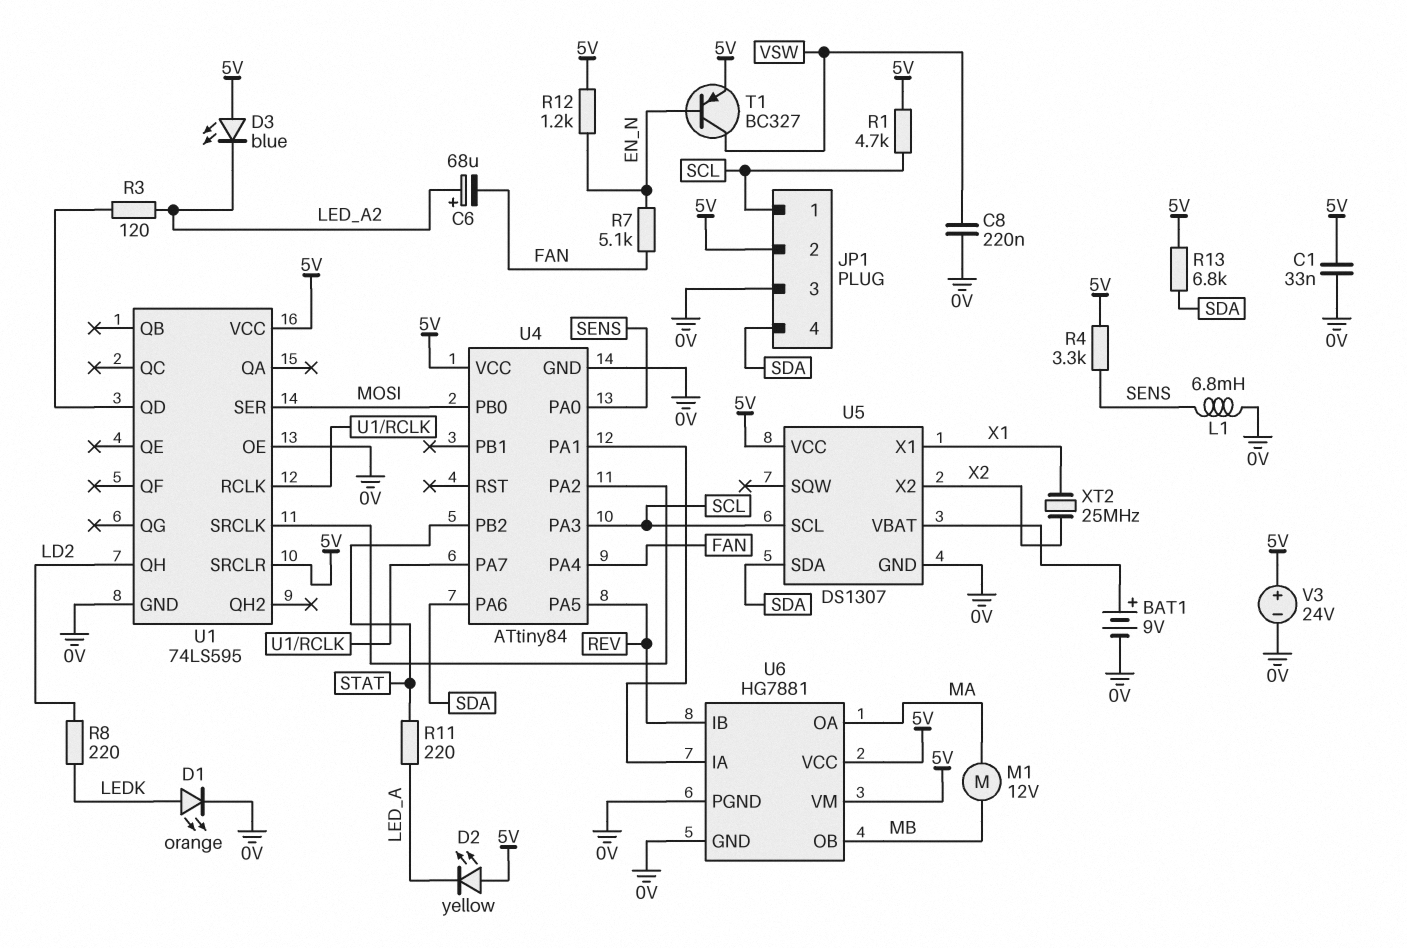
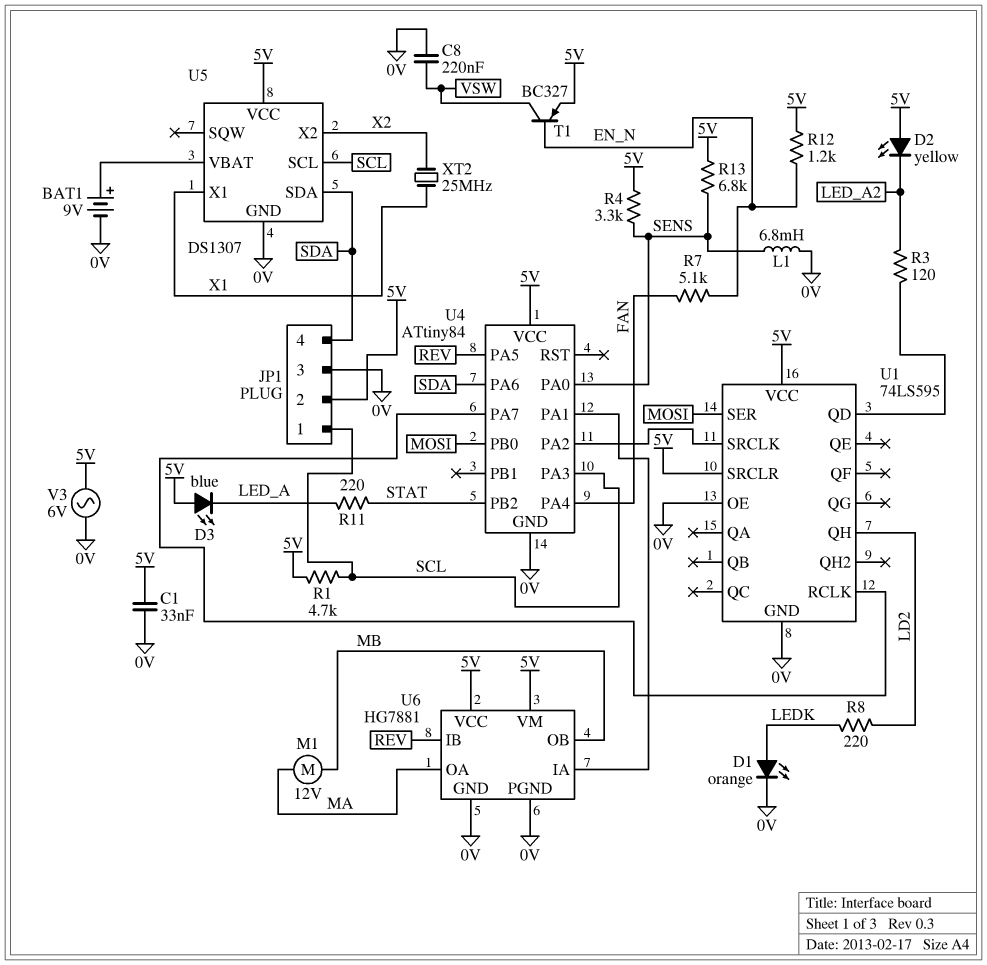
C6: 68uF (plus LED_A2, minus FAN) -> none
D2: LED yellow (A 5V, K LED_A) -> LED yellow (A 5V, K LED_A2)
D3: LED blue (A 5V, K LED_A2) -> LED blue (A 5V, K LED_A)
R13: 6.8k (5V, SDA) -> 6.8k (5V, SENS)
V3: 24V (plus 5V, minus 0V) -> AC 6V (0V, 5V)

